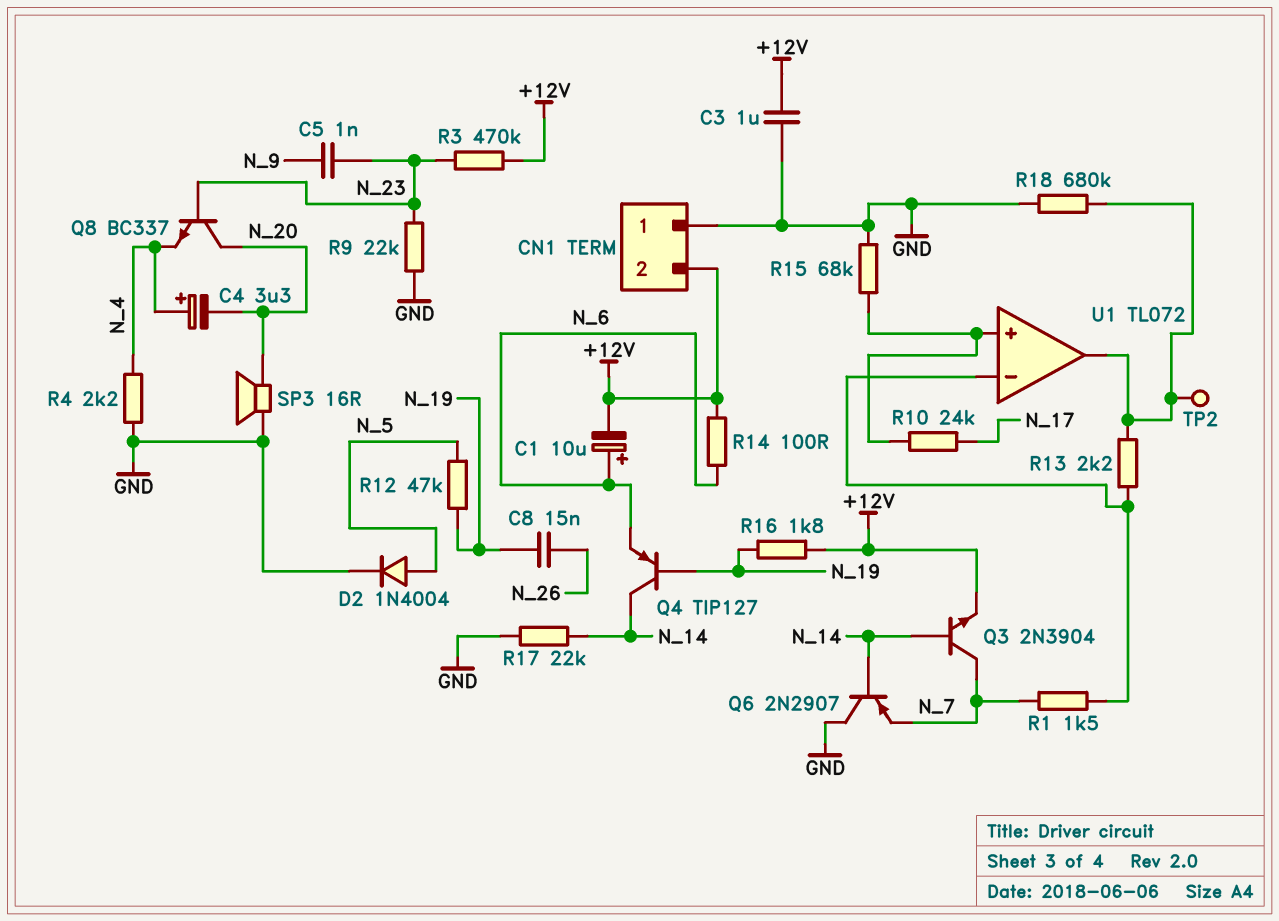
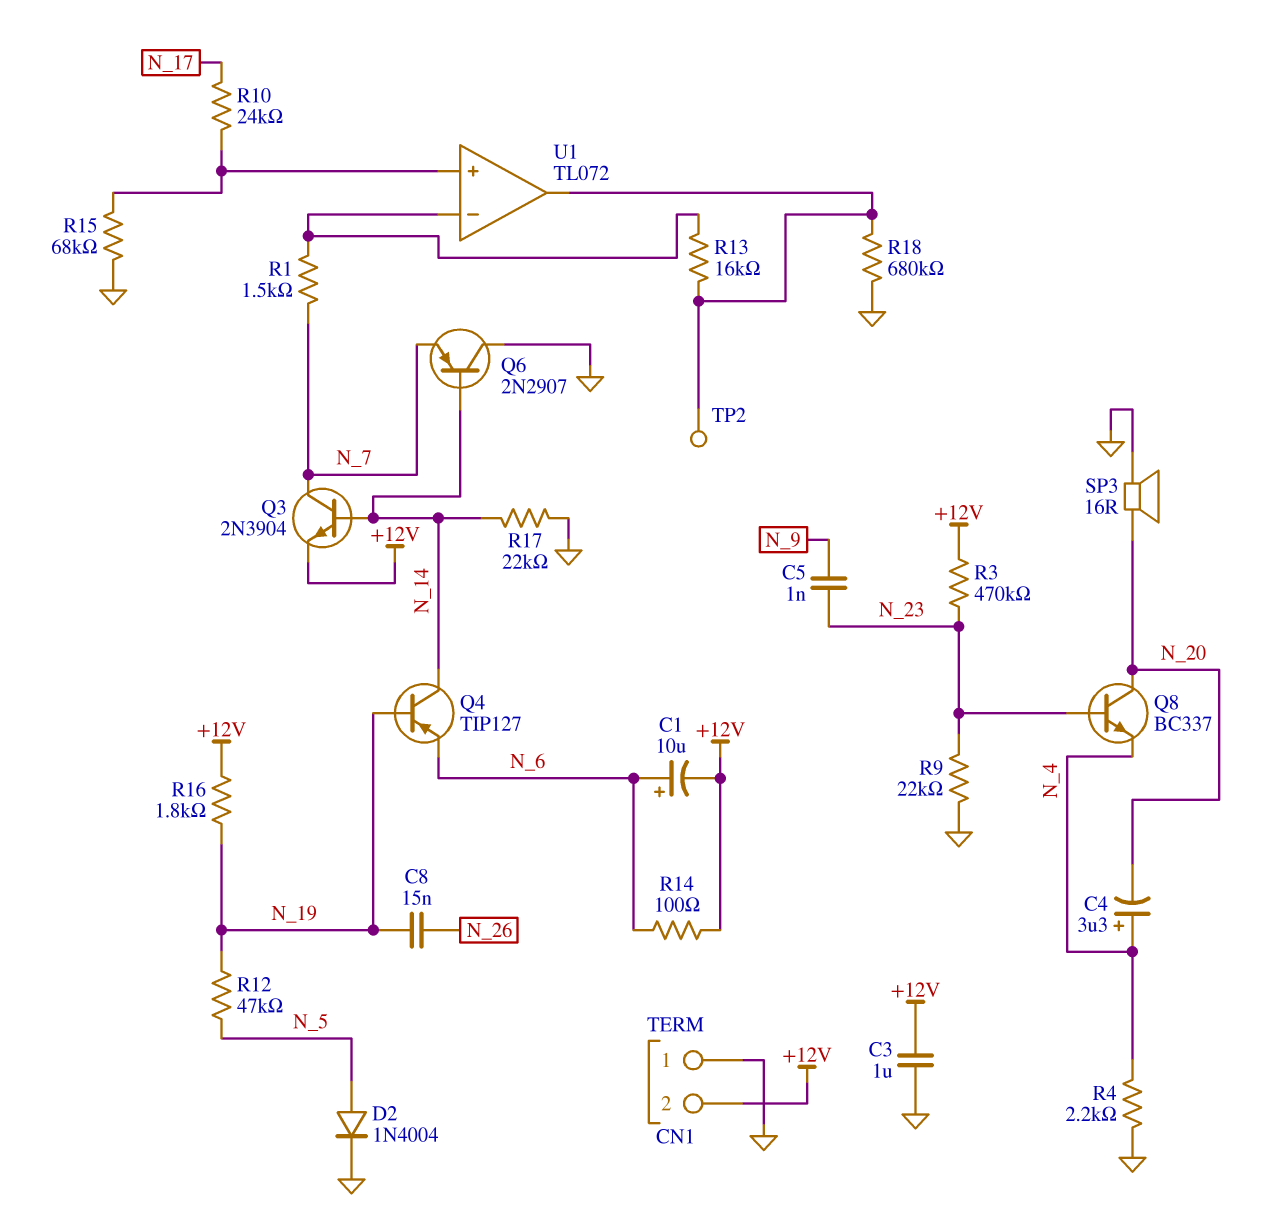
R13: 2.2k (U1/in-, U1/out) -> 16k (U1/in-, U1/out)

